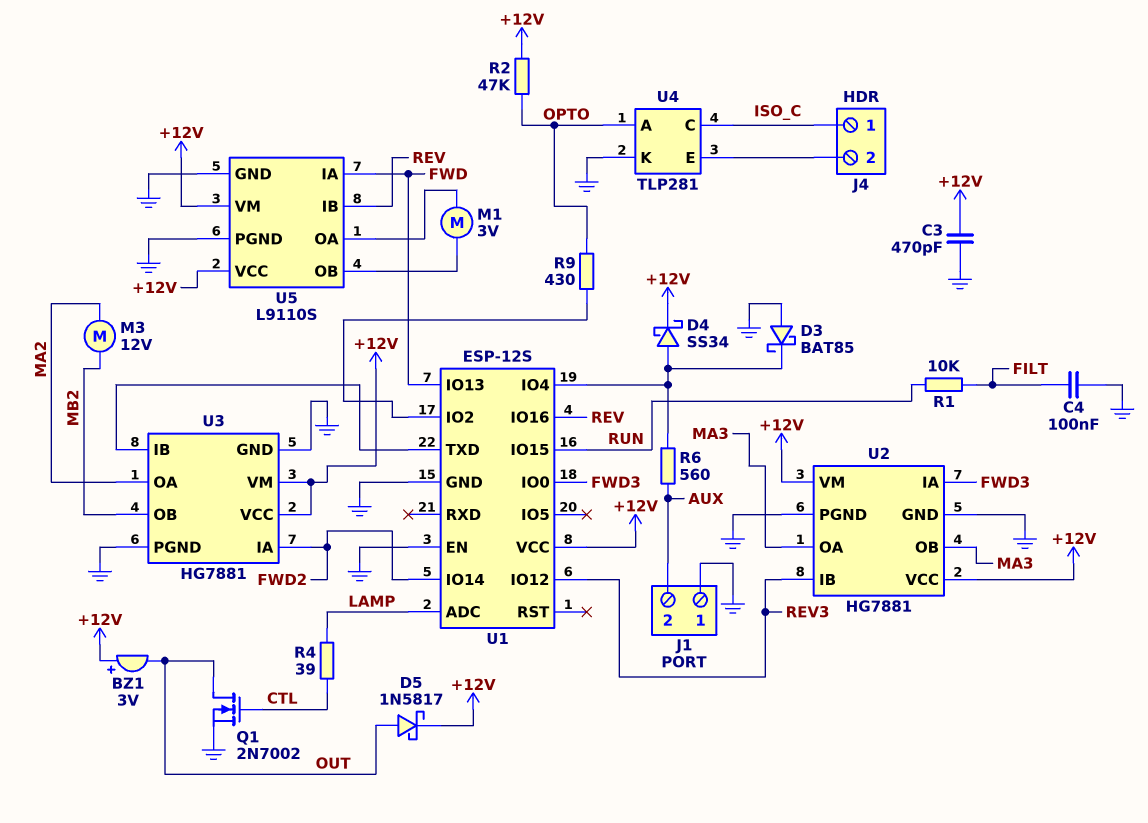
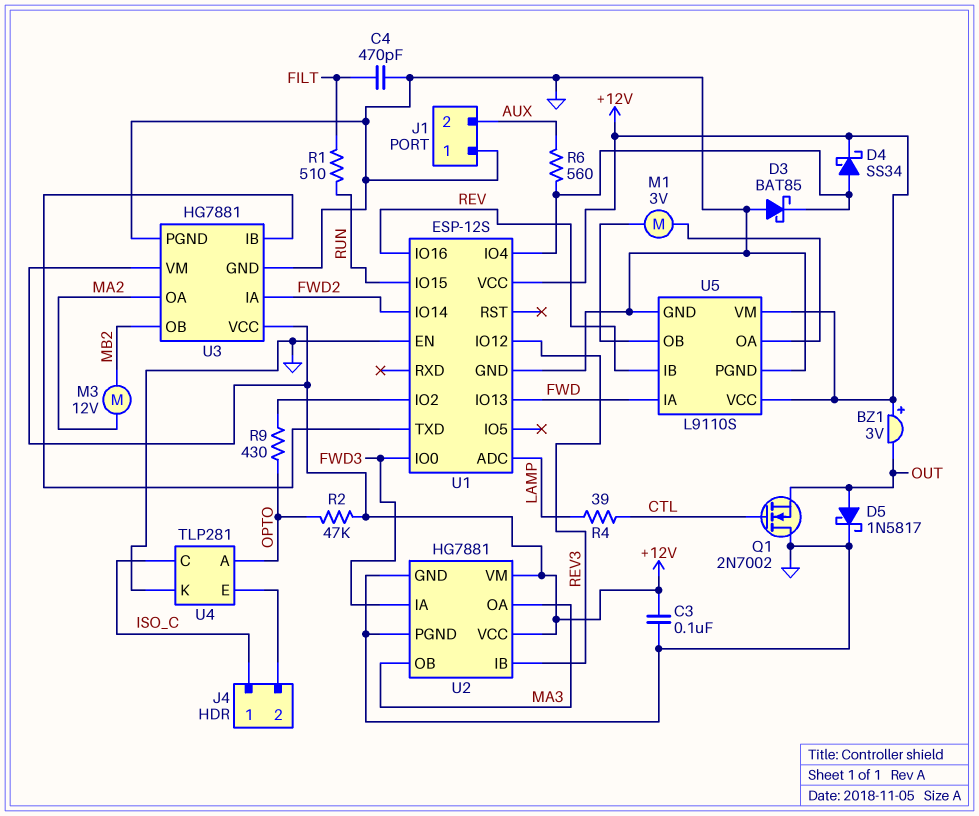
C3: 470pF (+12V, GND) -> 100nF (+12V, GND)
C4: 100nF (FILT, GND) -> 470pF (FILT, GND)
D5: schottky 1N5817 (A OUT, K +12V) -> schottky 1N5817 (A OUT, K GND)
Q1: NMOS 2N7002 (G CTL, D OUT, S GND) -> NMOS 2N7002 (G CTL, D GND, S OUT)
R1: 10k (FILT, RUN) -> 510 (FILT, RUN)

